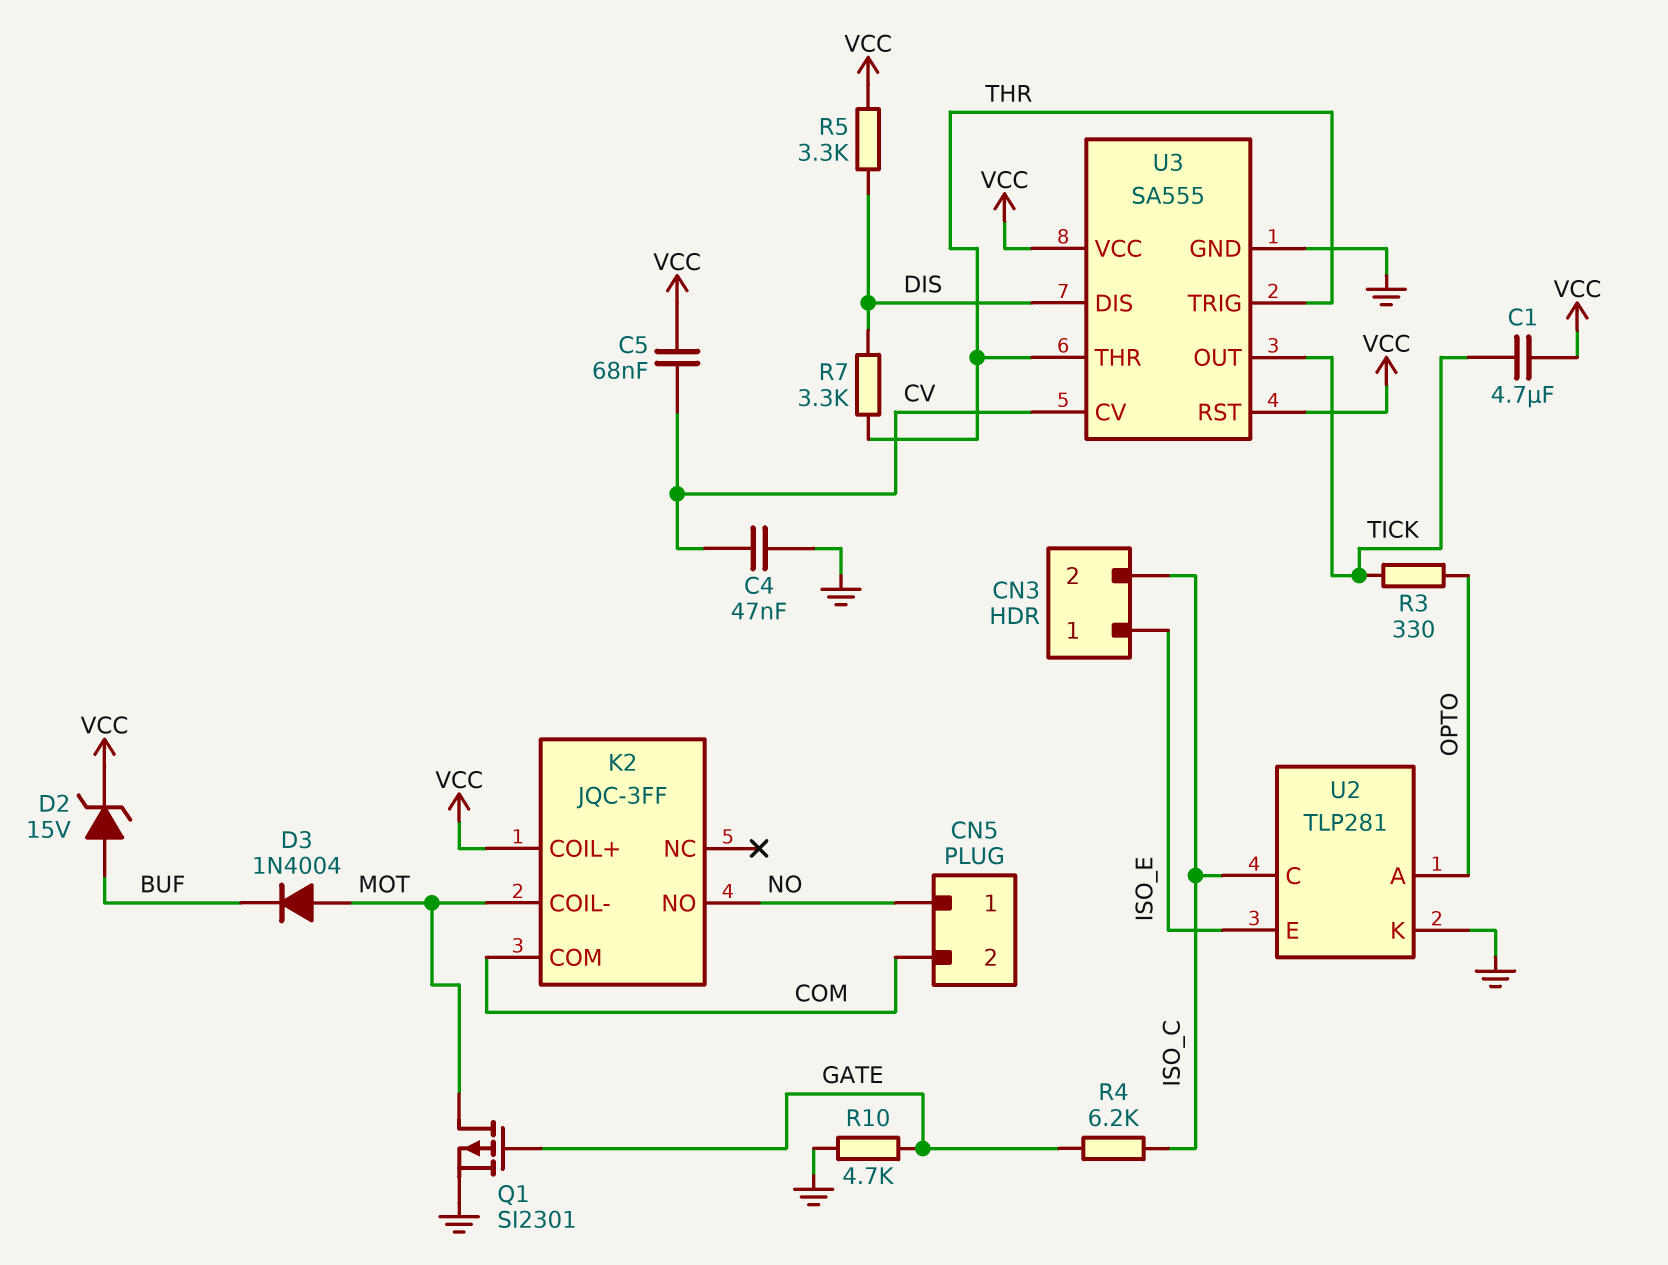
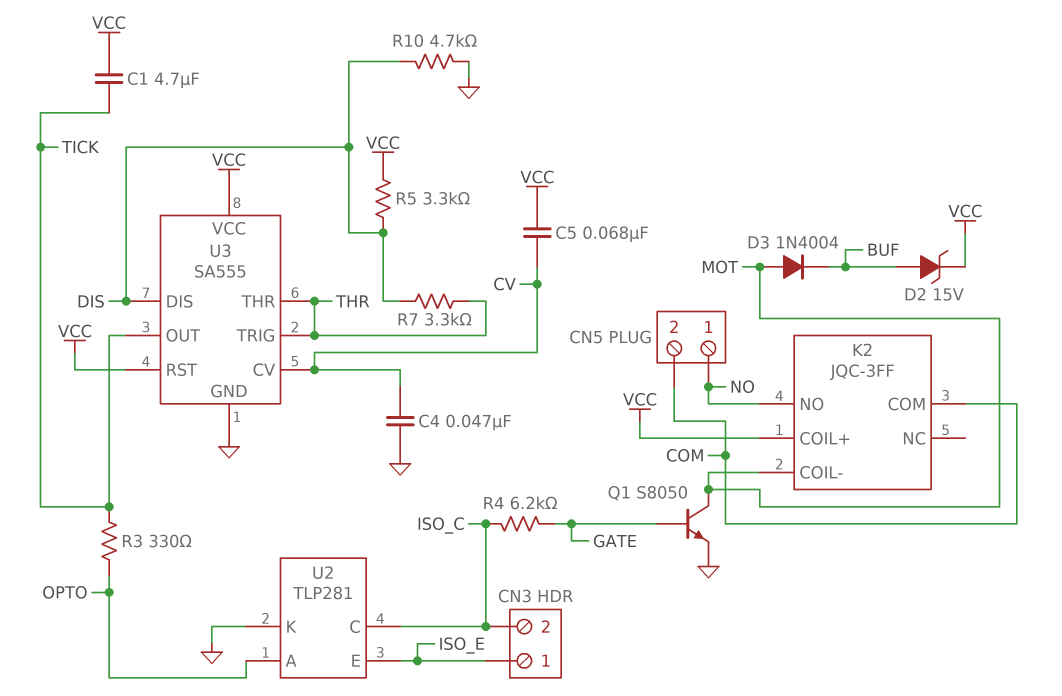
Q1: PMOS SI2301 (G GATE, D MOT, S GND) -> NPN S8050 (B GATE, C MOT, E GND)
R10: 4.7k (GATE, GND) -> 4.7k (DIS, GND)

